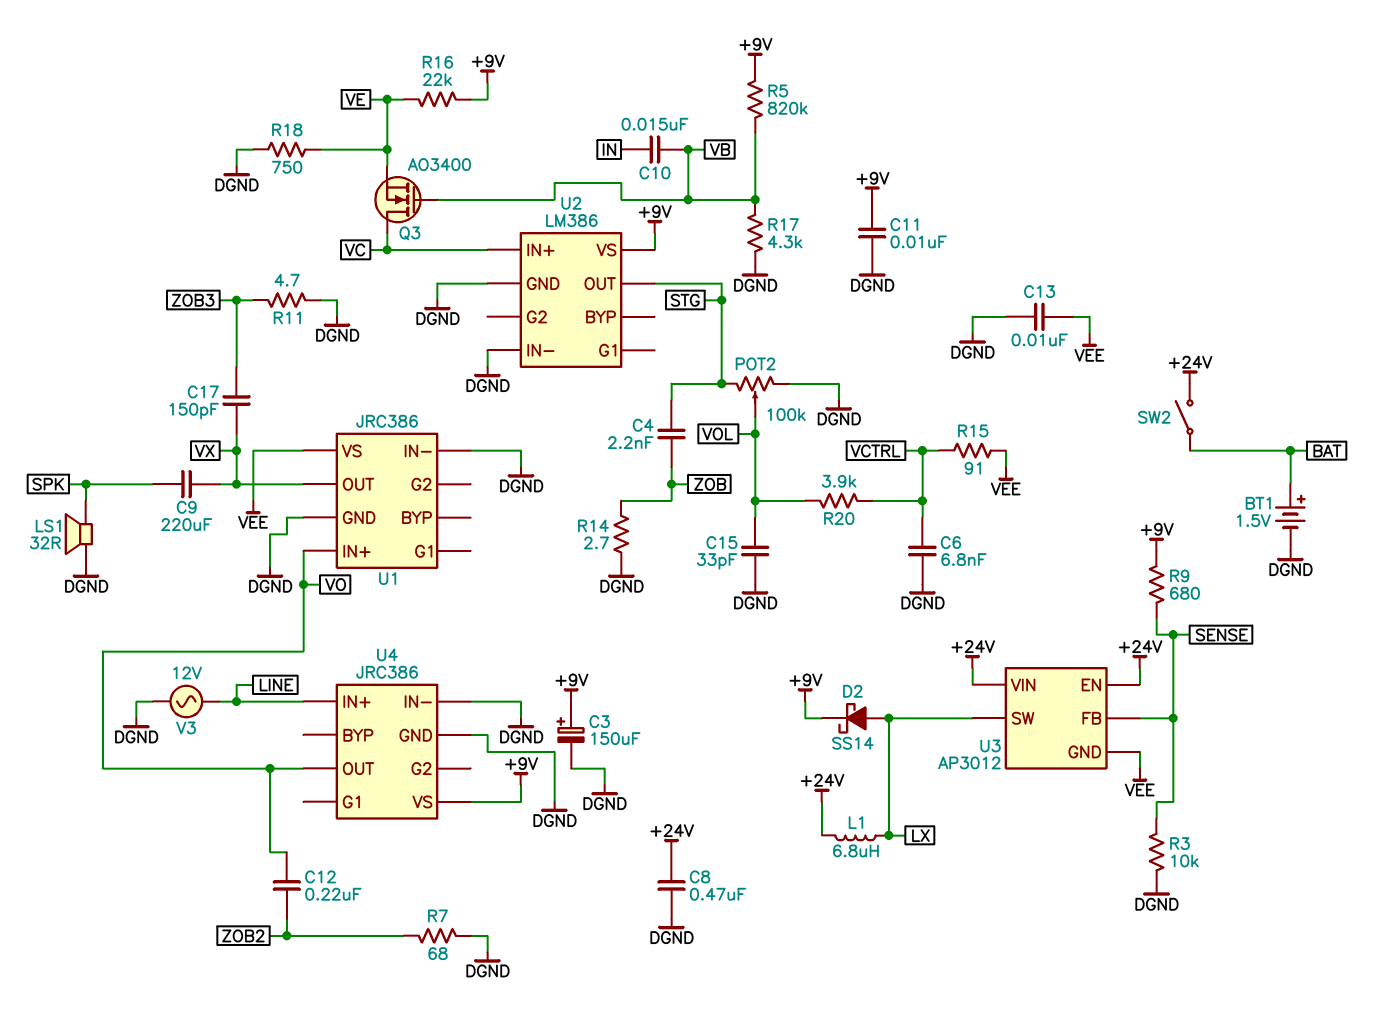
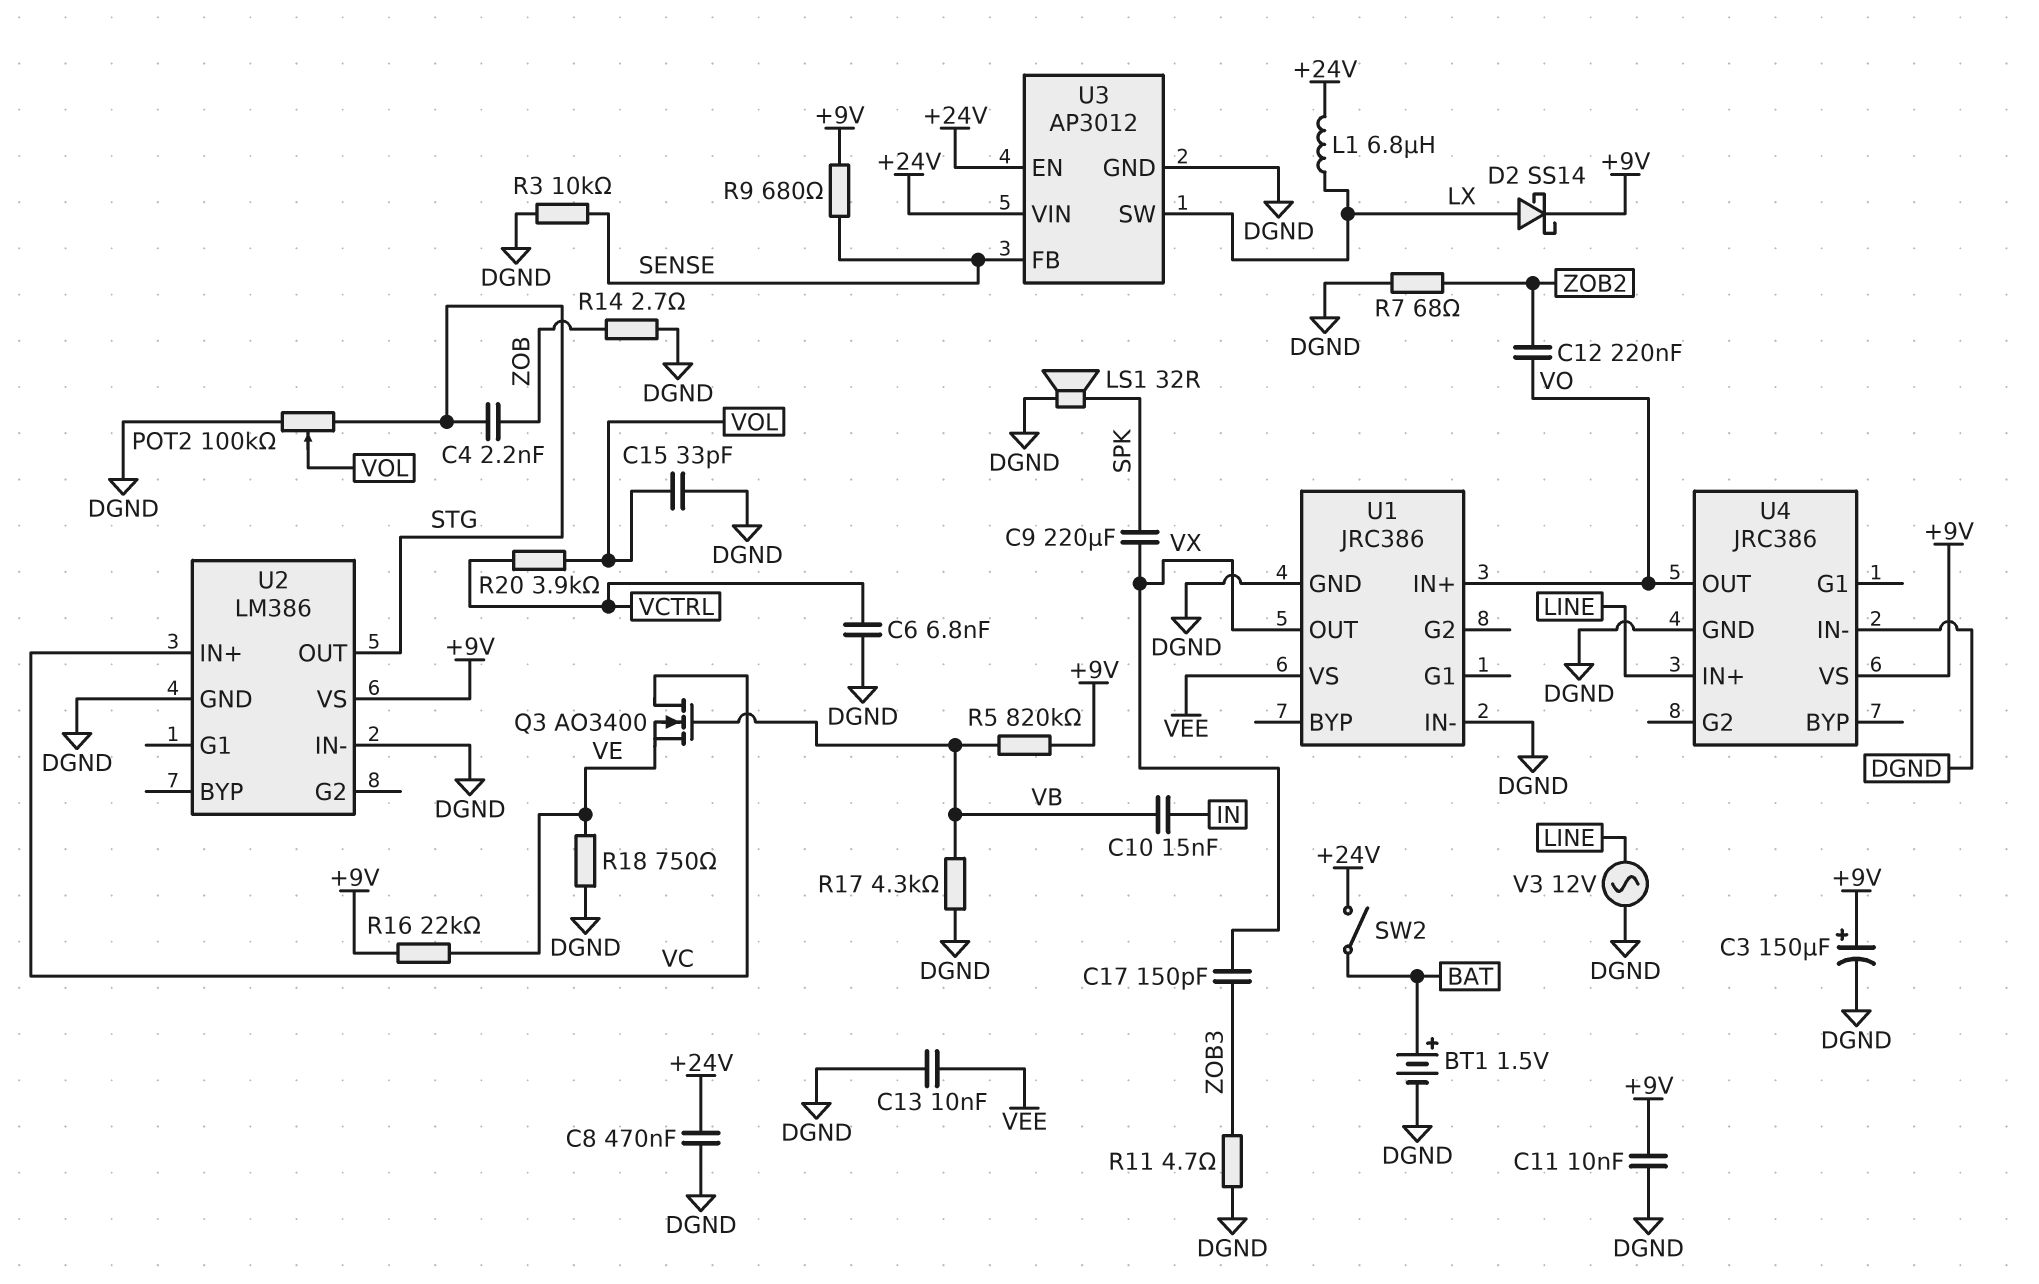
R15: 91 (VCTRL, VEE) -> none
U3 pin GND: VEE -> DGND

